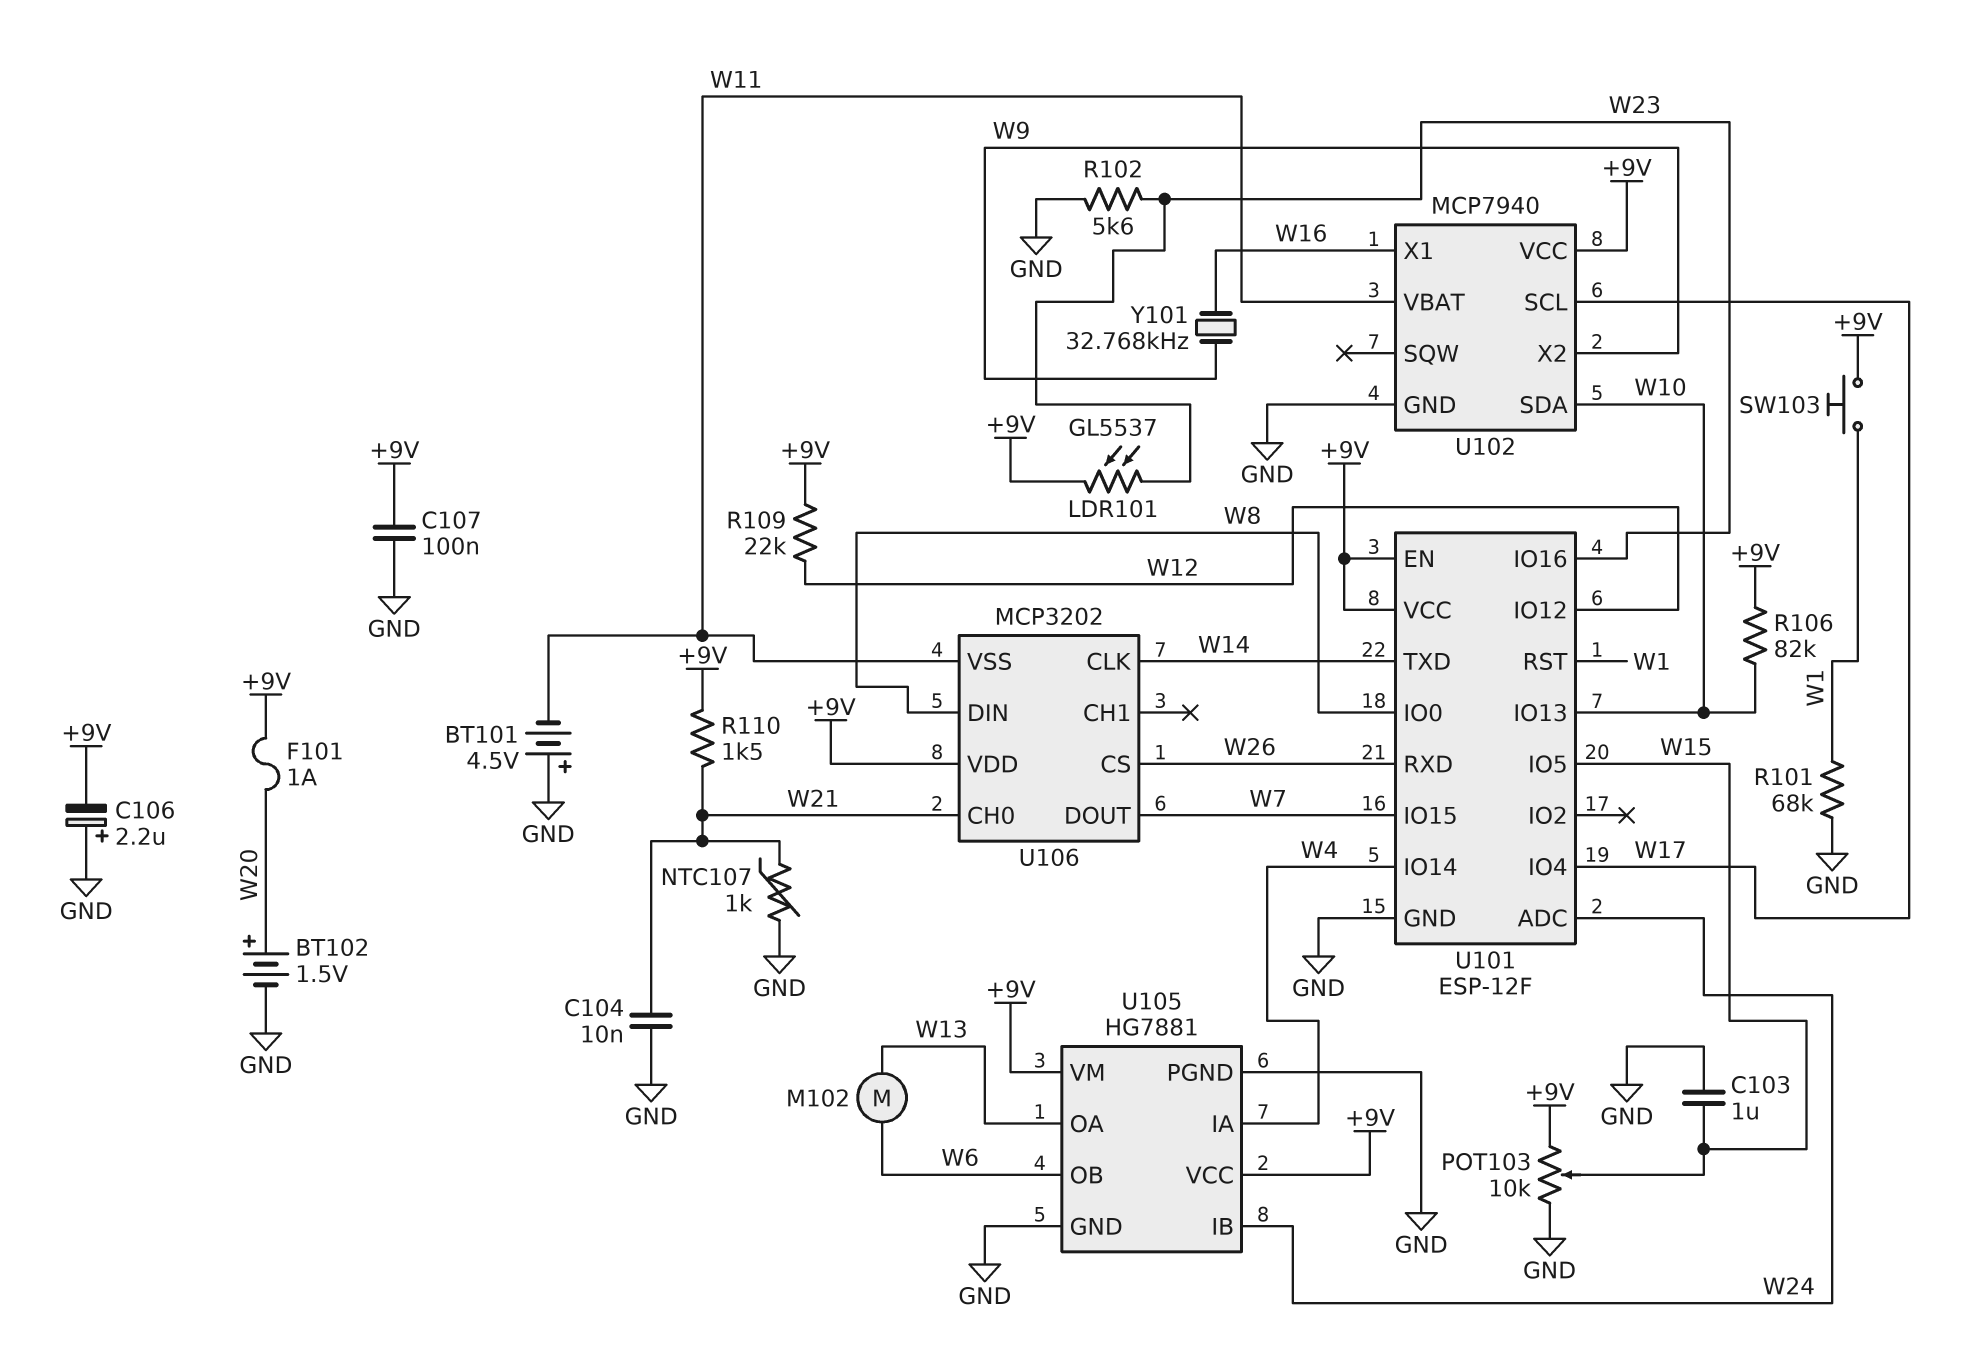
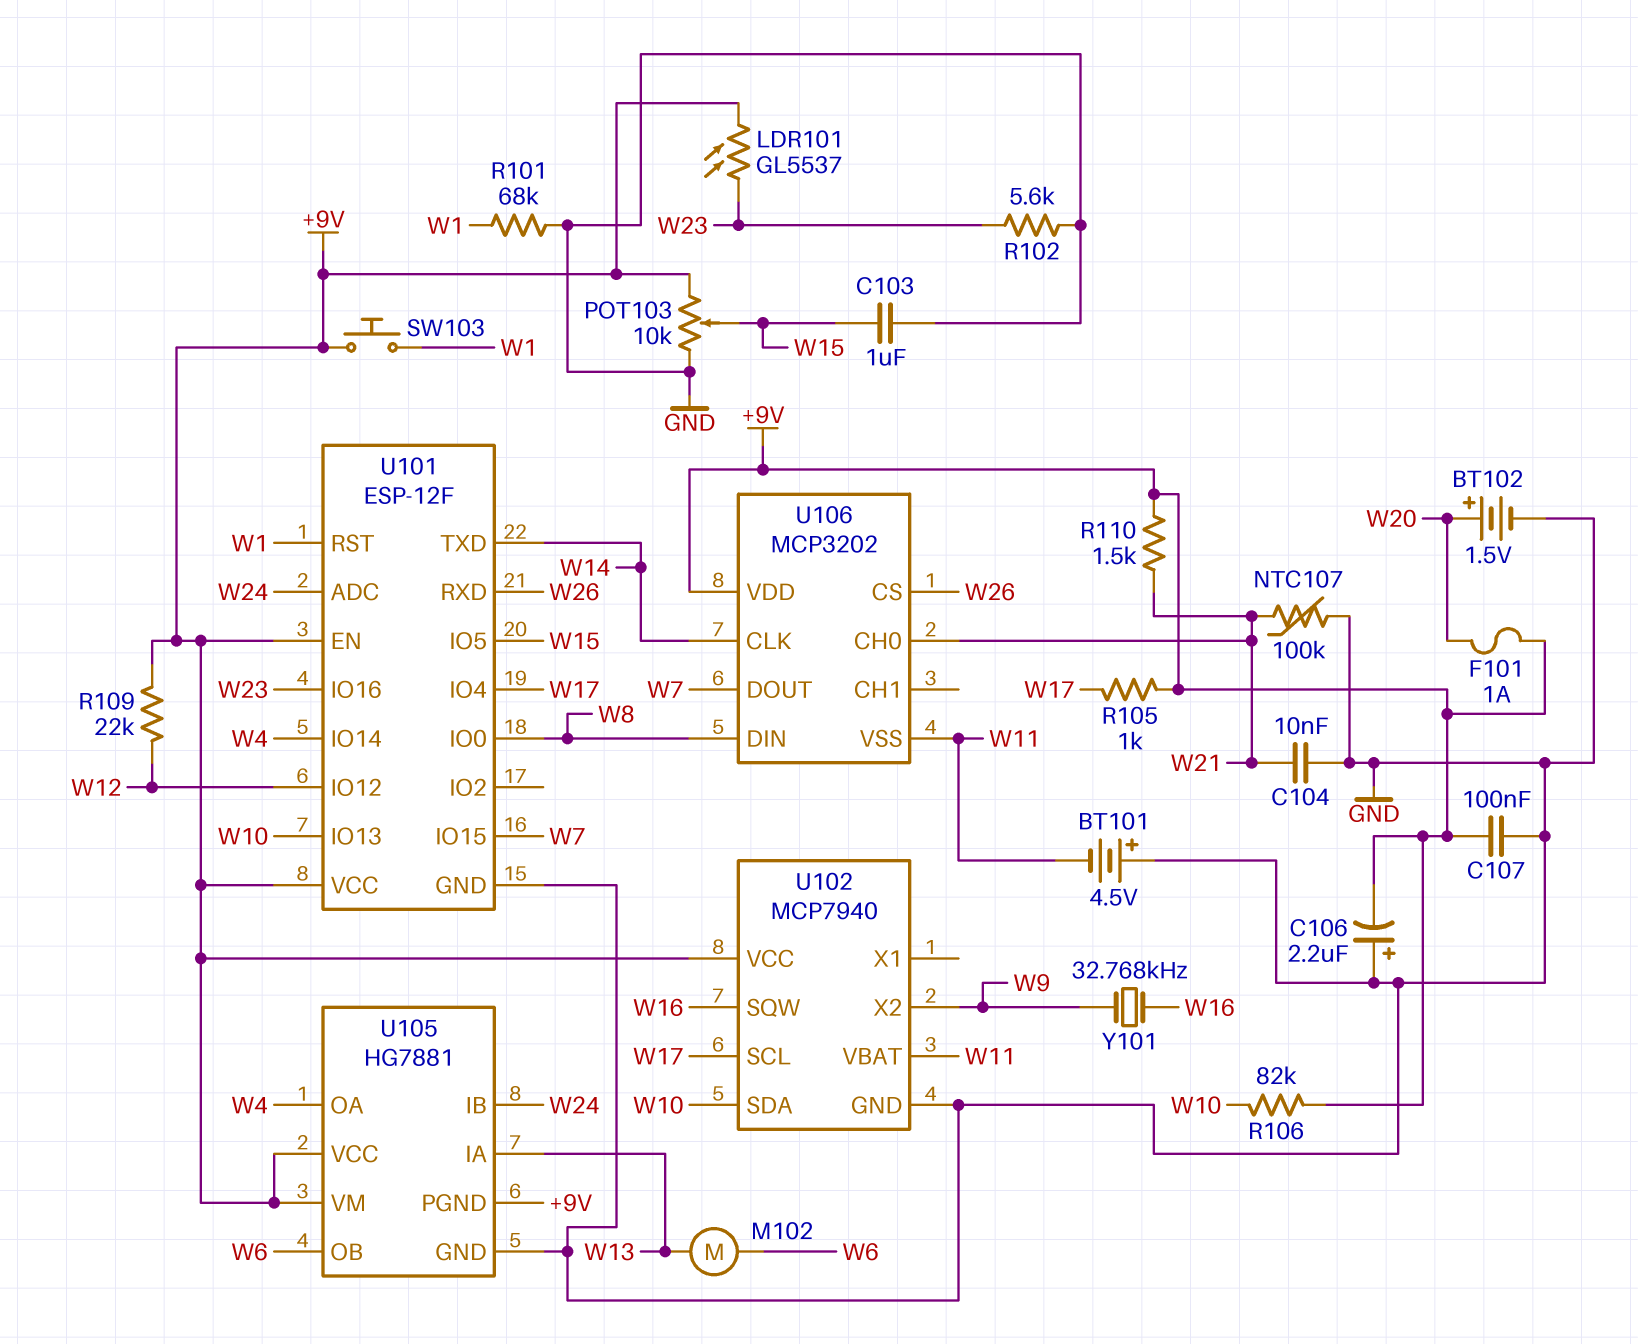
NTC107: 1k (GND, W21) -> 100k (GND, W21)
R105: none -> 1k (+9V, W17)
U102 pin SQW: none -> W16
U102 pin X1: W16 -> none
U105 pin IA: W4 -> W13
U105 pin OA: W13 -> W4
U105 pin PGND: GND -> +9V

